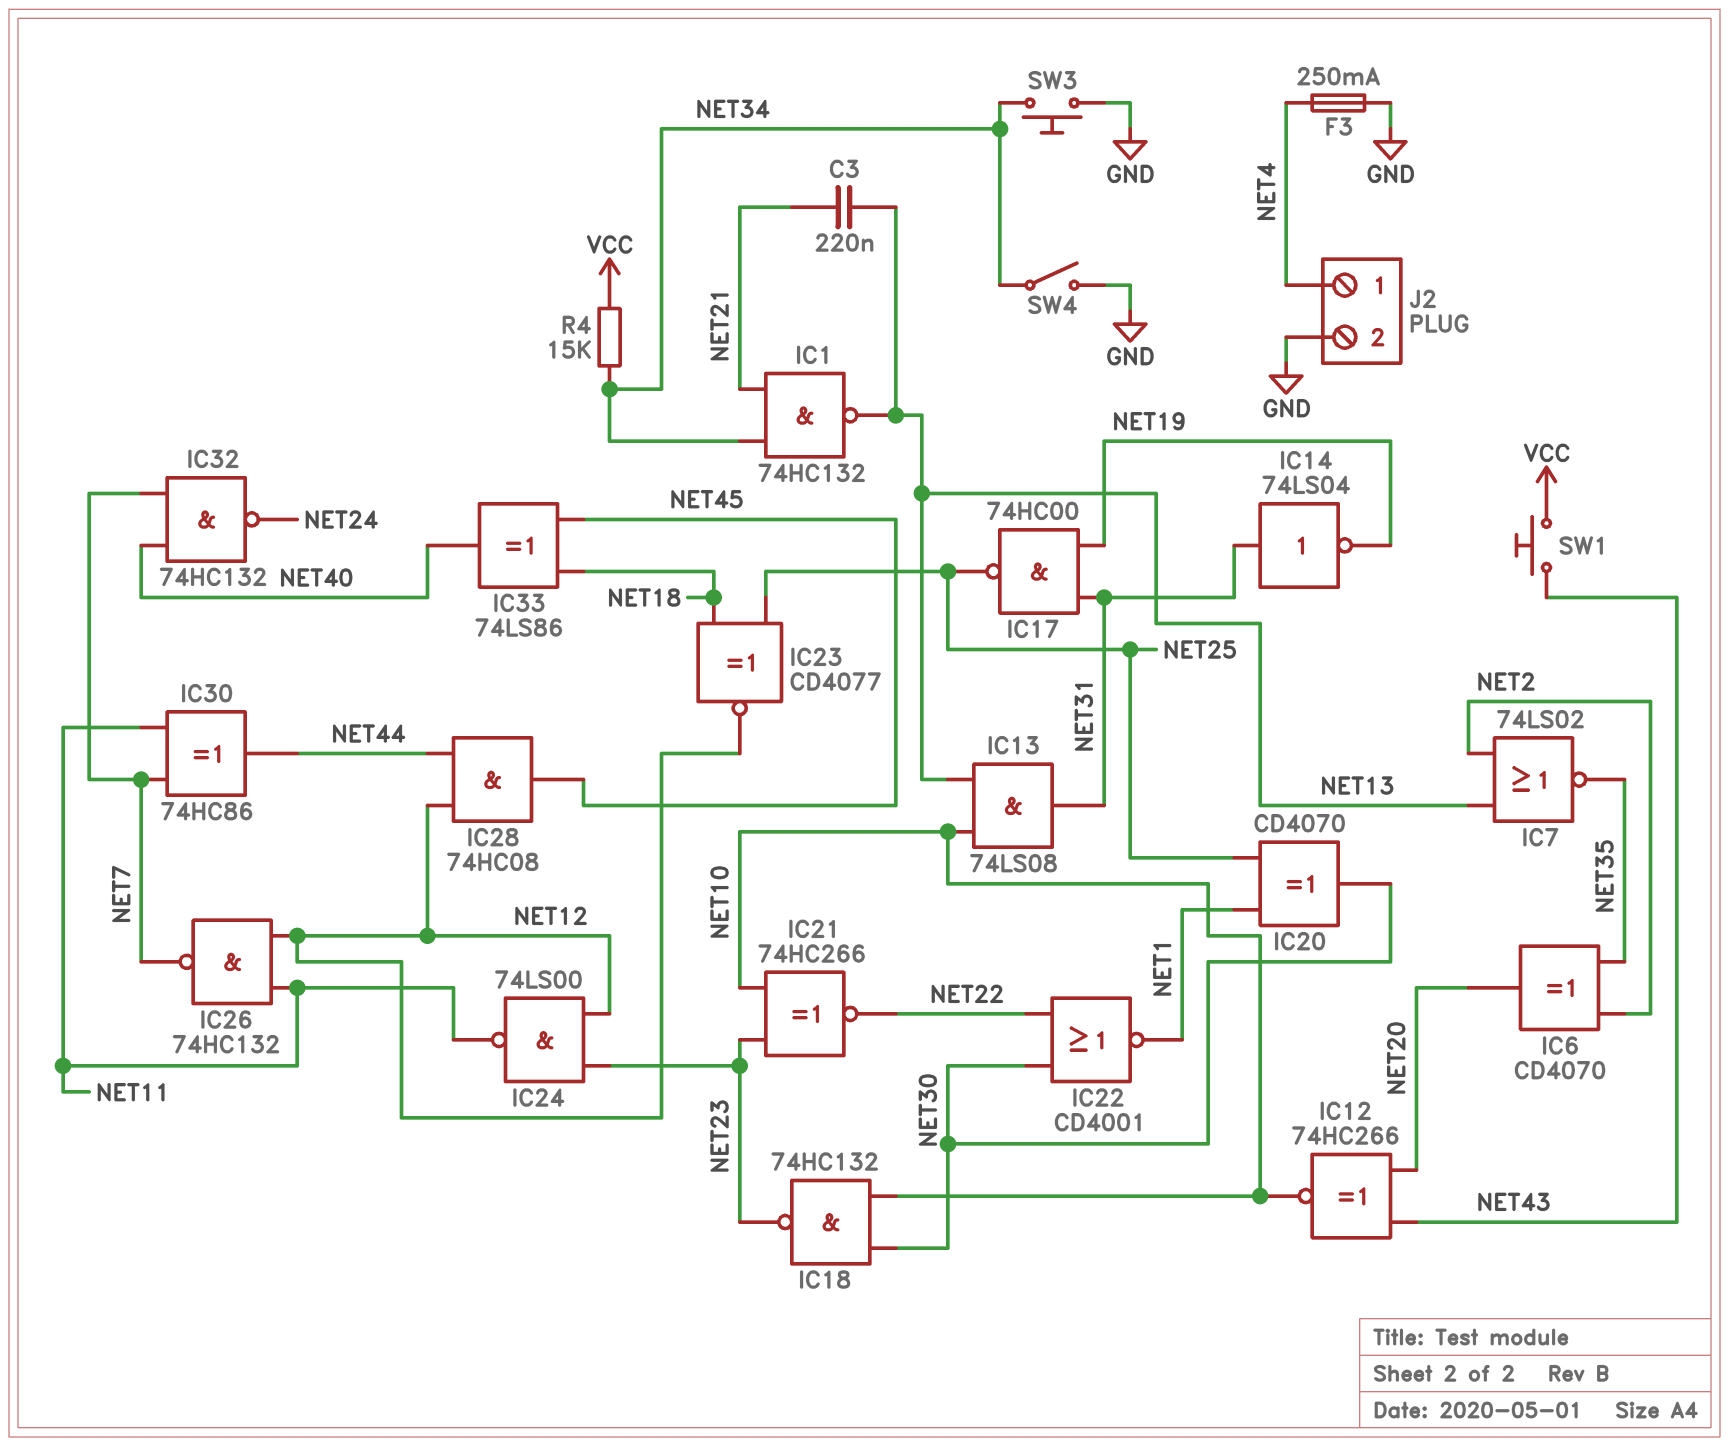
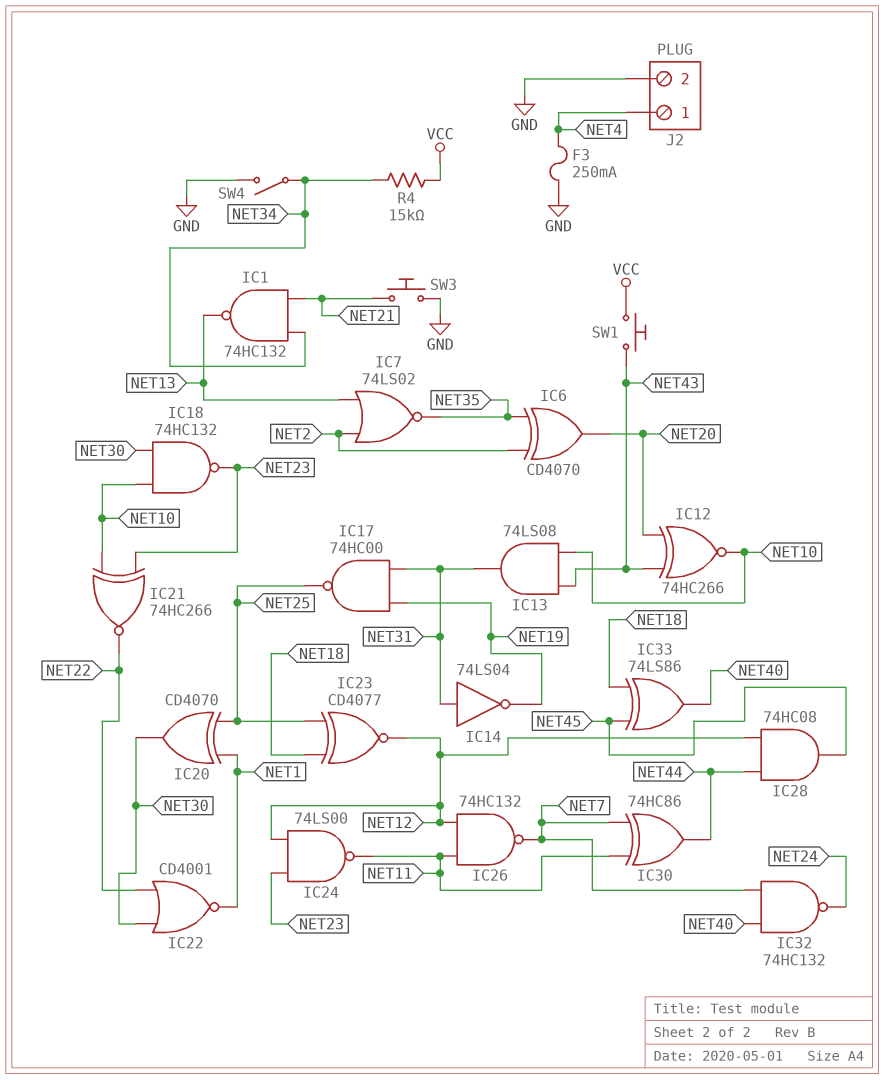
C3: 220nF (NET13, NET21) -> none
IC13: AND 74LS08 (in NET10, in NET13, out NET31) -> AND 74LS08 (in NET10, in NET43, out NET31)
SW3: button (GND, NET34) -> button (GND, NET21)

